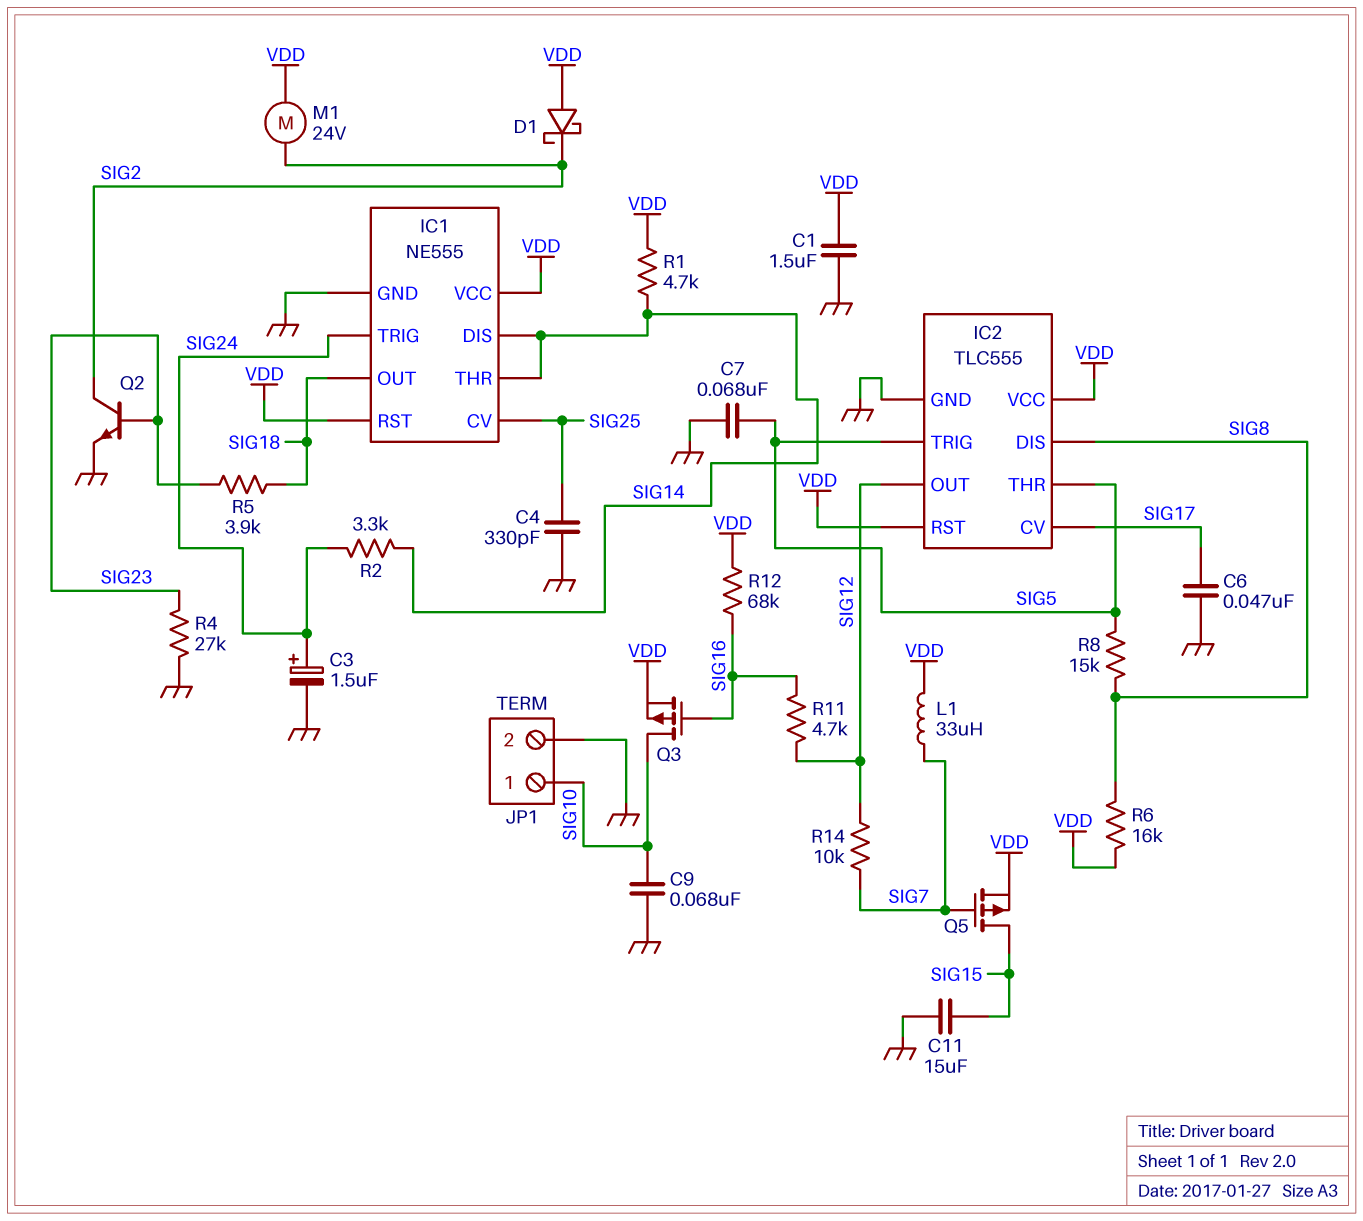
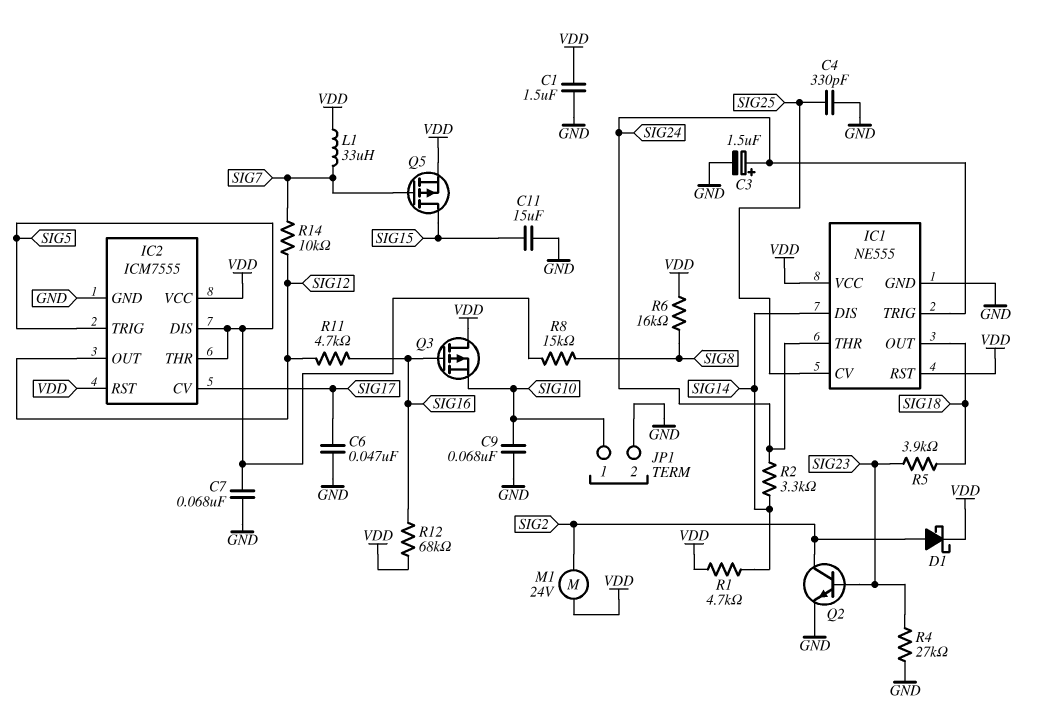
D1: schottky (A VDD, K SIG2) -> schottky (A SIG2, K VDD)
IC1 pin THR: SIG14 -> SIG24
IC2: TLC555 -> ICM7555
IC2 pin DIS: SIG8 -> SIG5
Q3: PMOS (G SIG16, D SIG10, S VDD) -> PMOS (G SIG16, D VDD, S SIG10)

